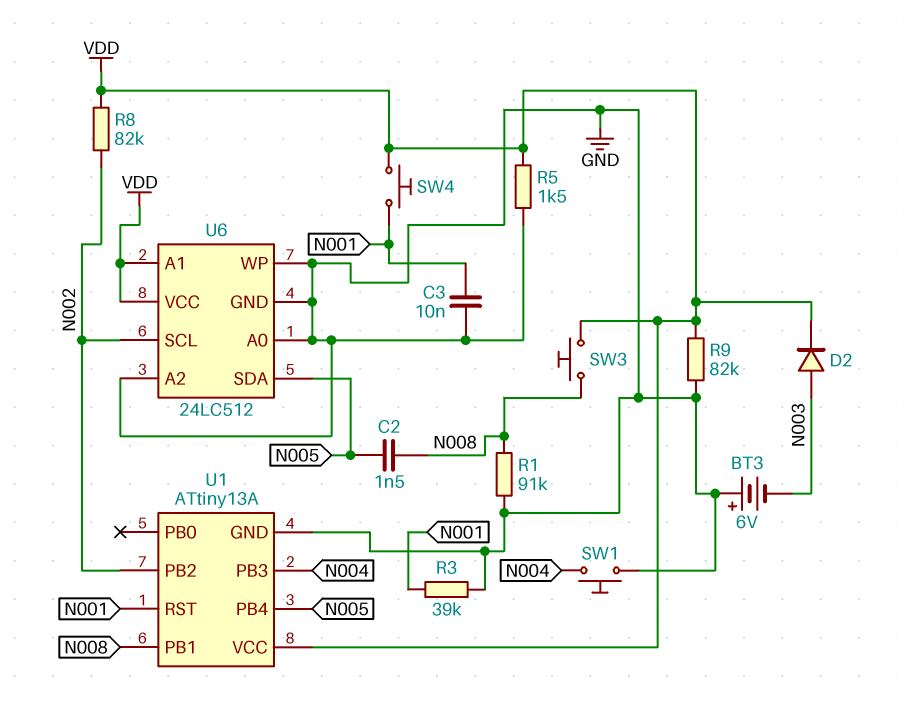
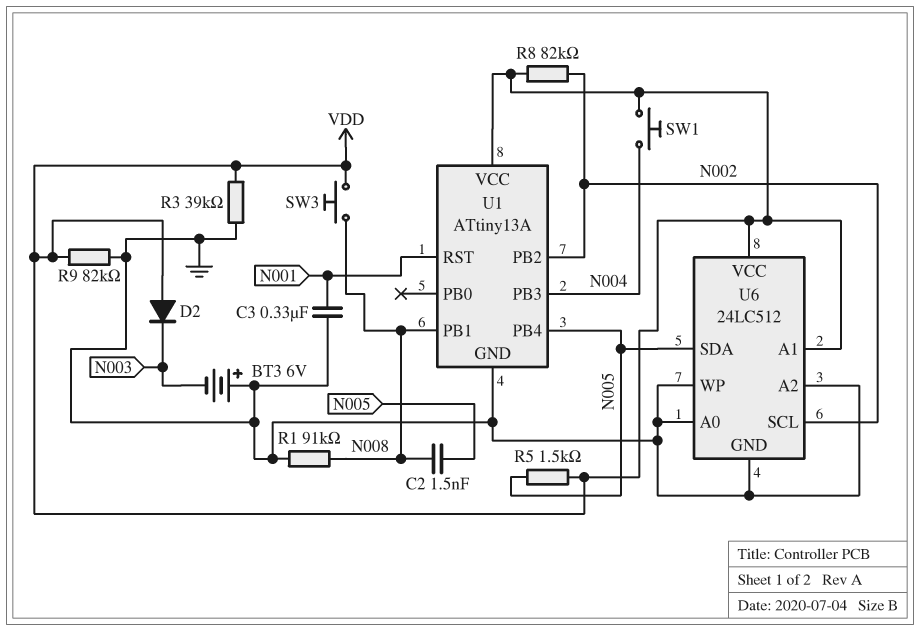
C3: 10nF (GND, N001) -> 330nF (GND, N001)
D2: diode (A N003, K VDD) -> diode (A VDD, K N003)
R3: 39k (GND, N001) -> 39k (GND, VDD)
R5: 1.5k (GND, VDD) -> 1.5k (N005, VDD)
SW1: button (GND, N004) -> button (N004, VDD)
SW4: button (N001, VDD) -> none

